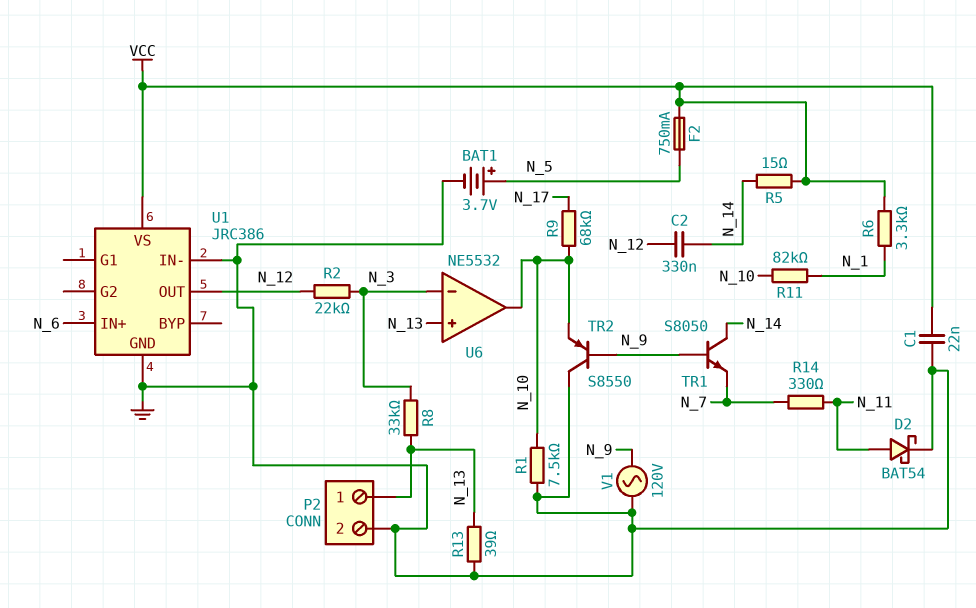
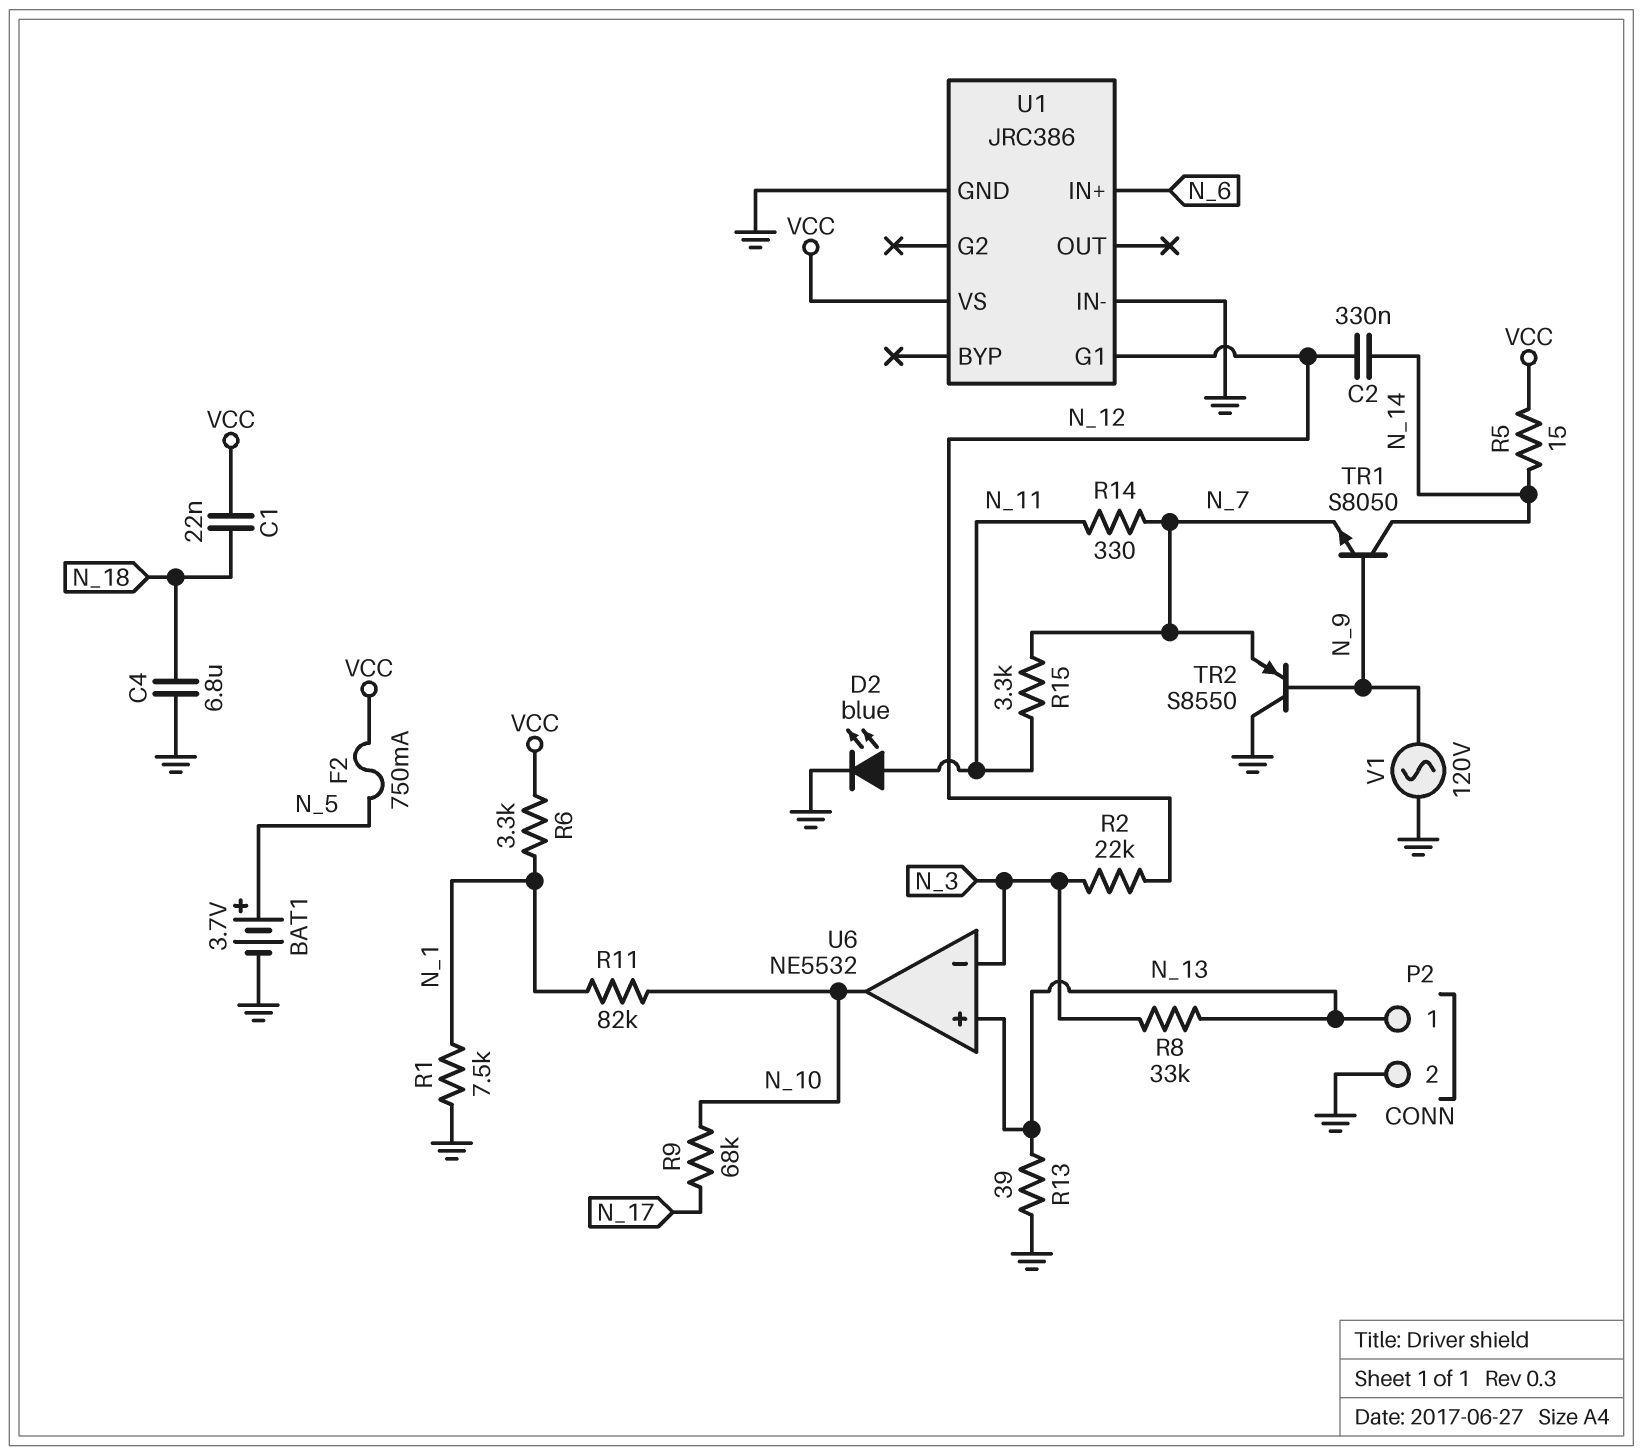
C1: 22nF (GND, VCC) -> 22nF (N_18, VCC)
C4: none -> 6.8uF (GND, N_18)
D2: schottky BAT54 (A N_11, K GND) -> LED blue (A N_11, K GND)
R1: 7.5k (GND, N_10) -> 7.5k (GND, N_1)
R15: none -> 3.3k (N_7, N_11)
TR2: PNP S8550 (B N_9, C GND, E N_10) -> PNP S8550 (B N_9, C GND, E N_7)
U1 pin G1: none -> N_12
U1 pin OUT: N_12 -> none

